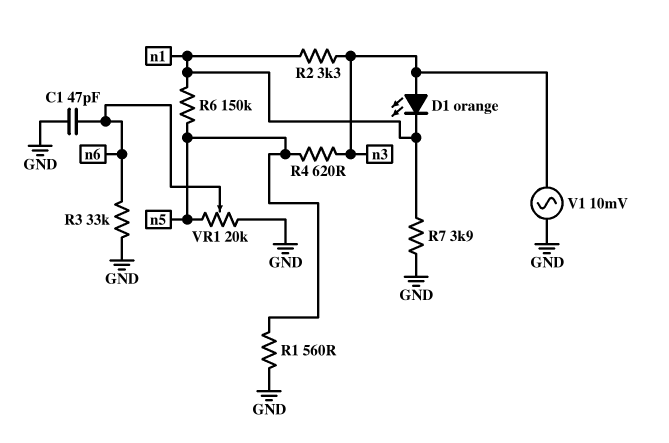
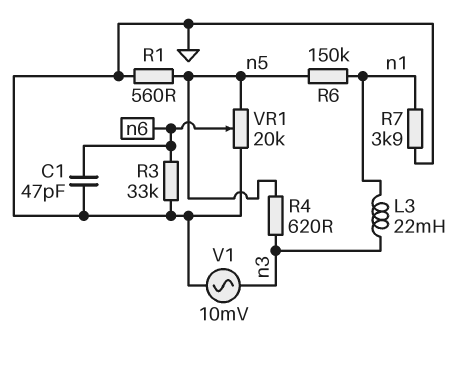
D1: LED orange (A n3, K n1) -> none
L3: none -> 22mH (n1, n3)
R2: 3.3k (n1, n3) -> none

